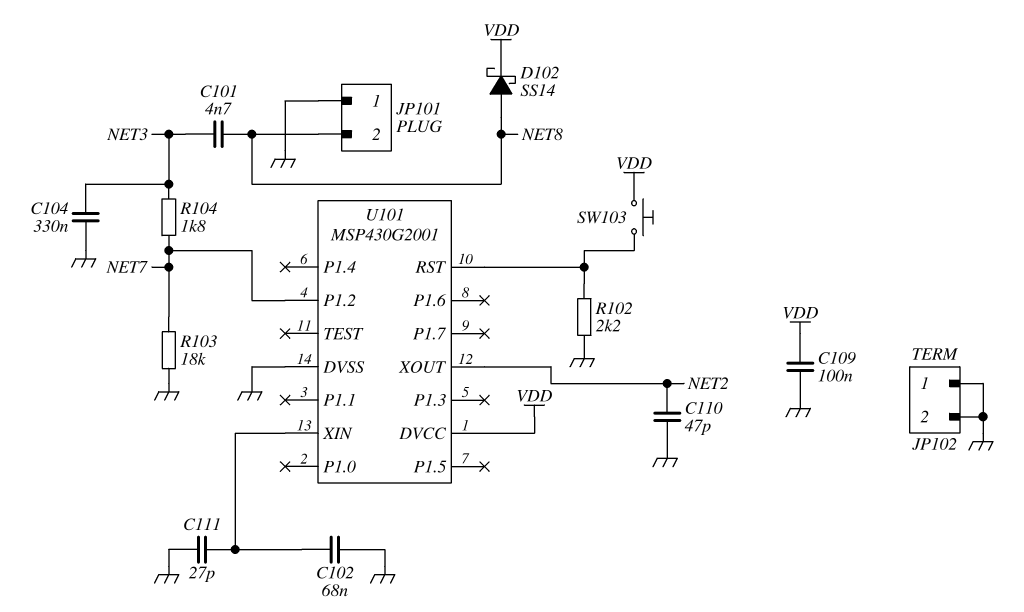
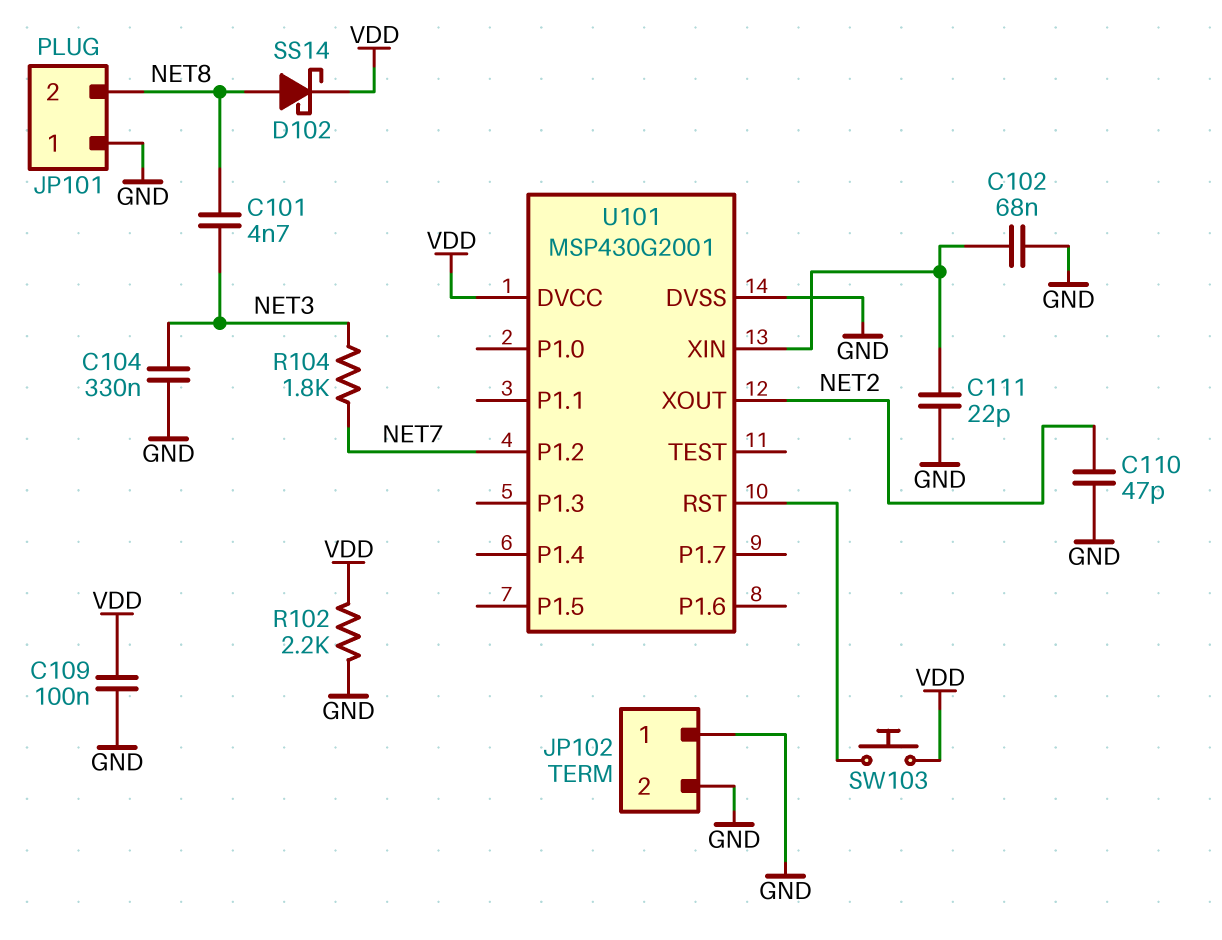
C111: 27pF (GND, U101/XIN) -> 22pF (GND, U101/XIN)
R102: 2.2k (GND, U101/RST) -> 2.2k (GND, VDD)
R103: 18k (GND, NET7) -> none

